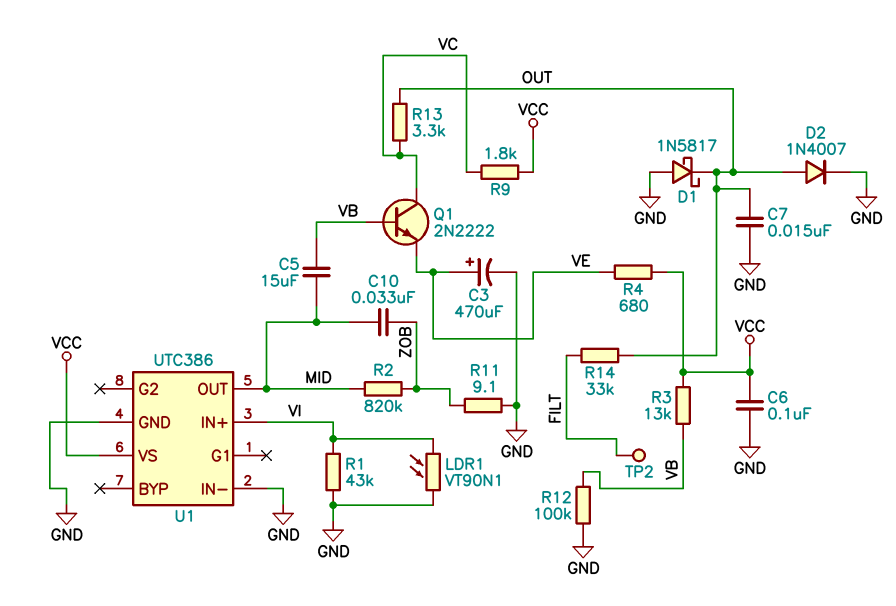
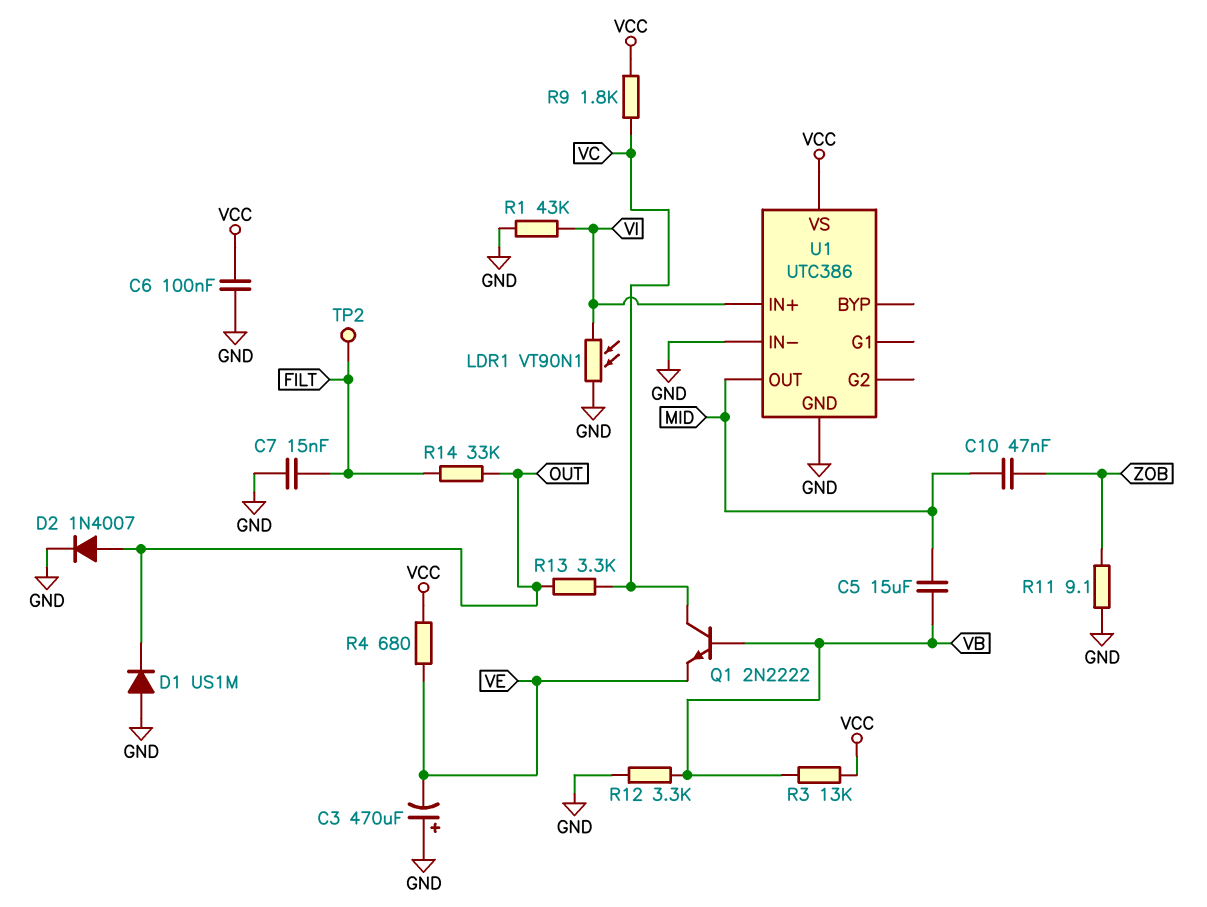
C3: 470uF (plus VE, minus GND) -> 470uF (plus GND, minus VE)
C7: 15nF (GND, OUT) -> 15nF (FILT, GND)
C10: 33nF (MID, ZOB) -> 47nF (MID, ZOB)
D1: schottky 1N5817 (A GND, K OUT) -> diode US1M (A GND, K OUT)
R2: 820k (MID, ZOB) -> none
R12: 100k (GND, VB) -> 3.3k (GND, VB)

